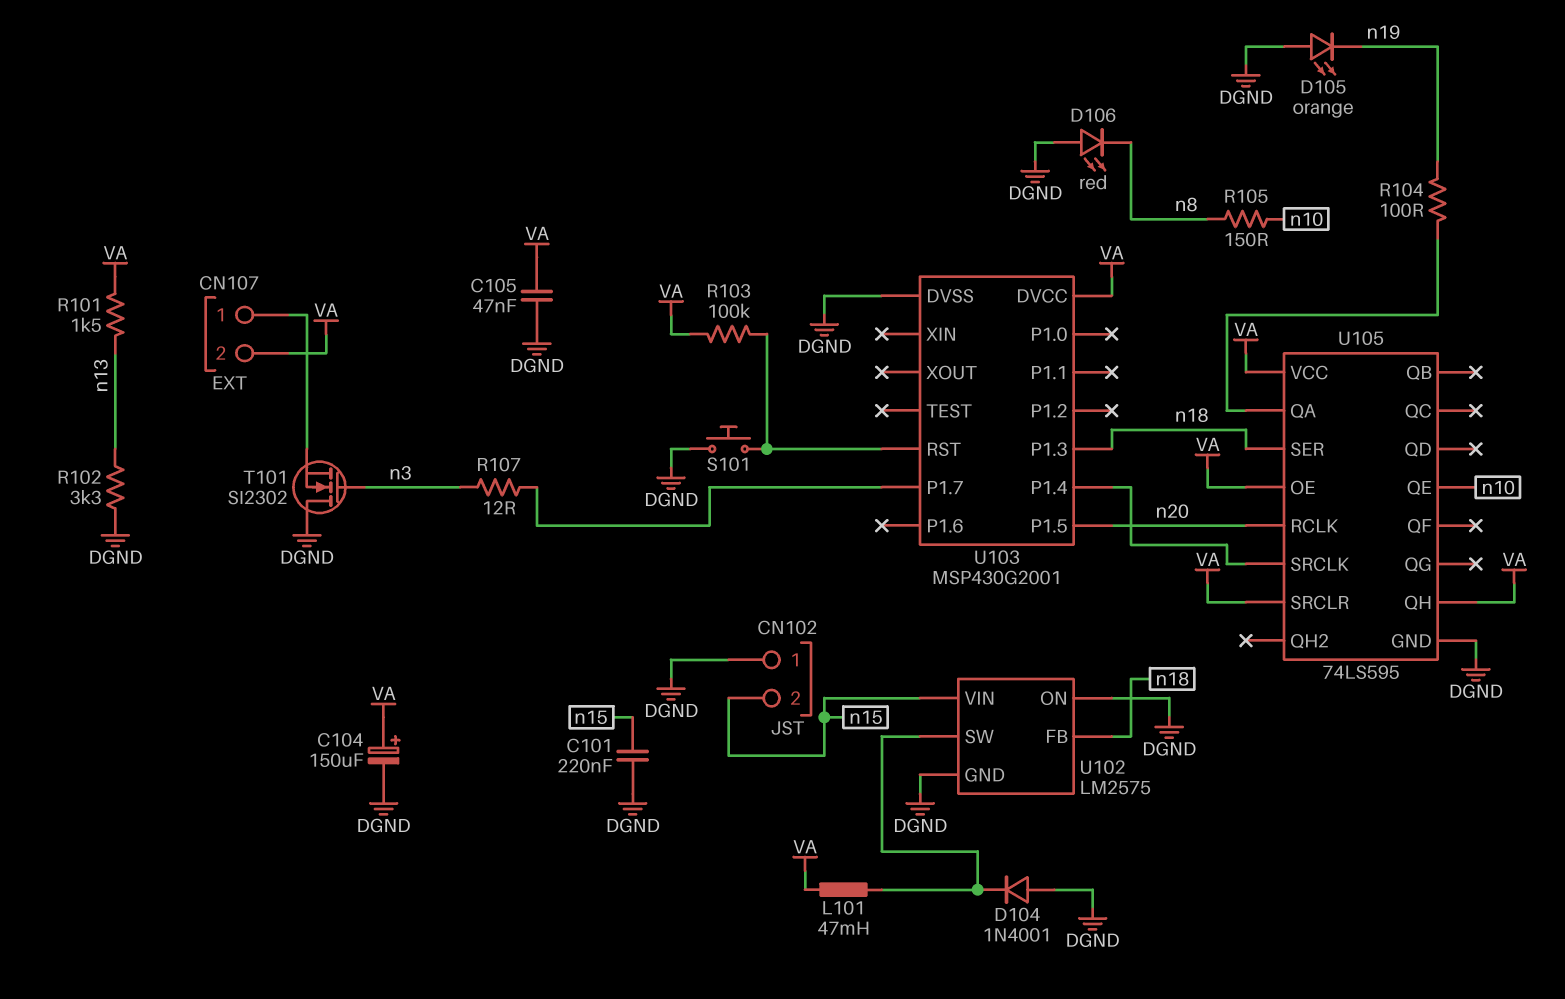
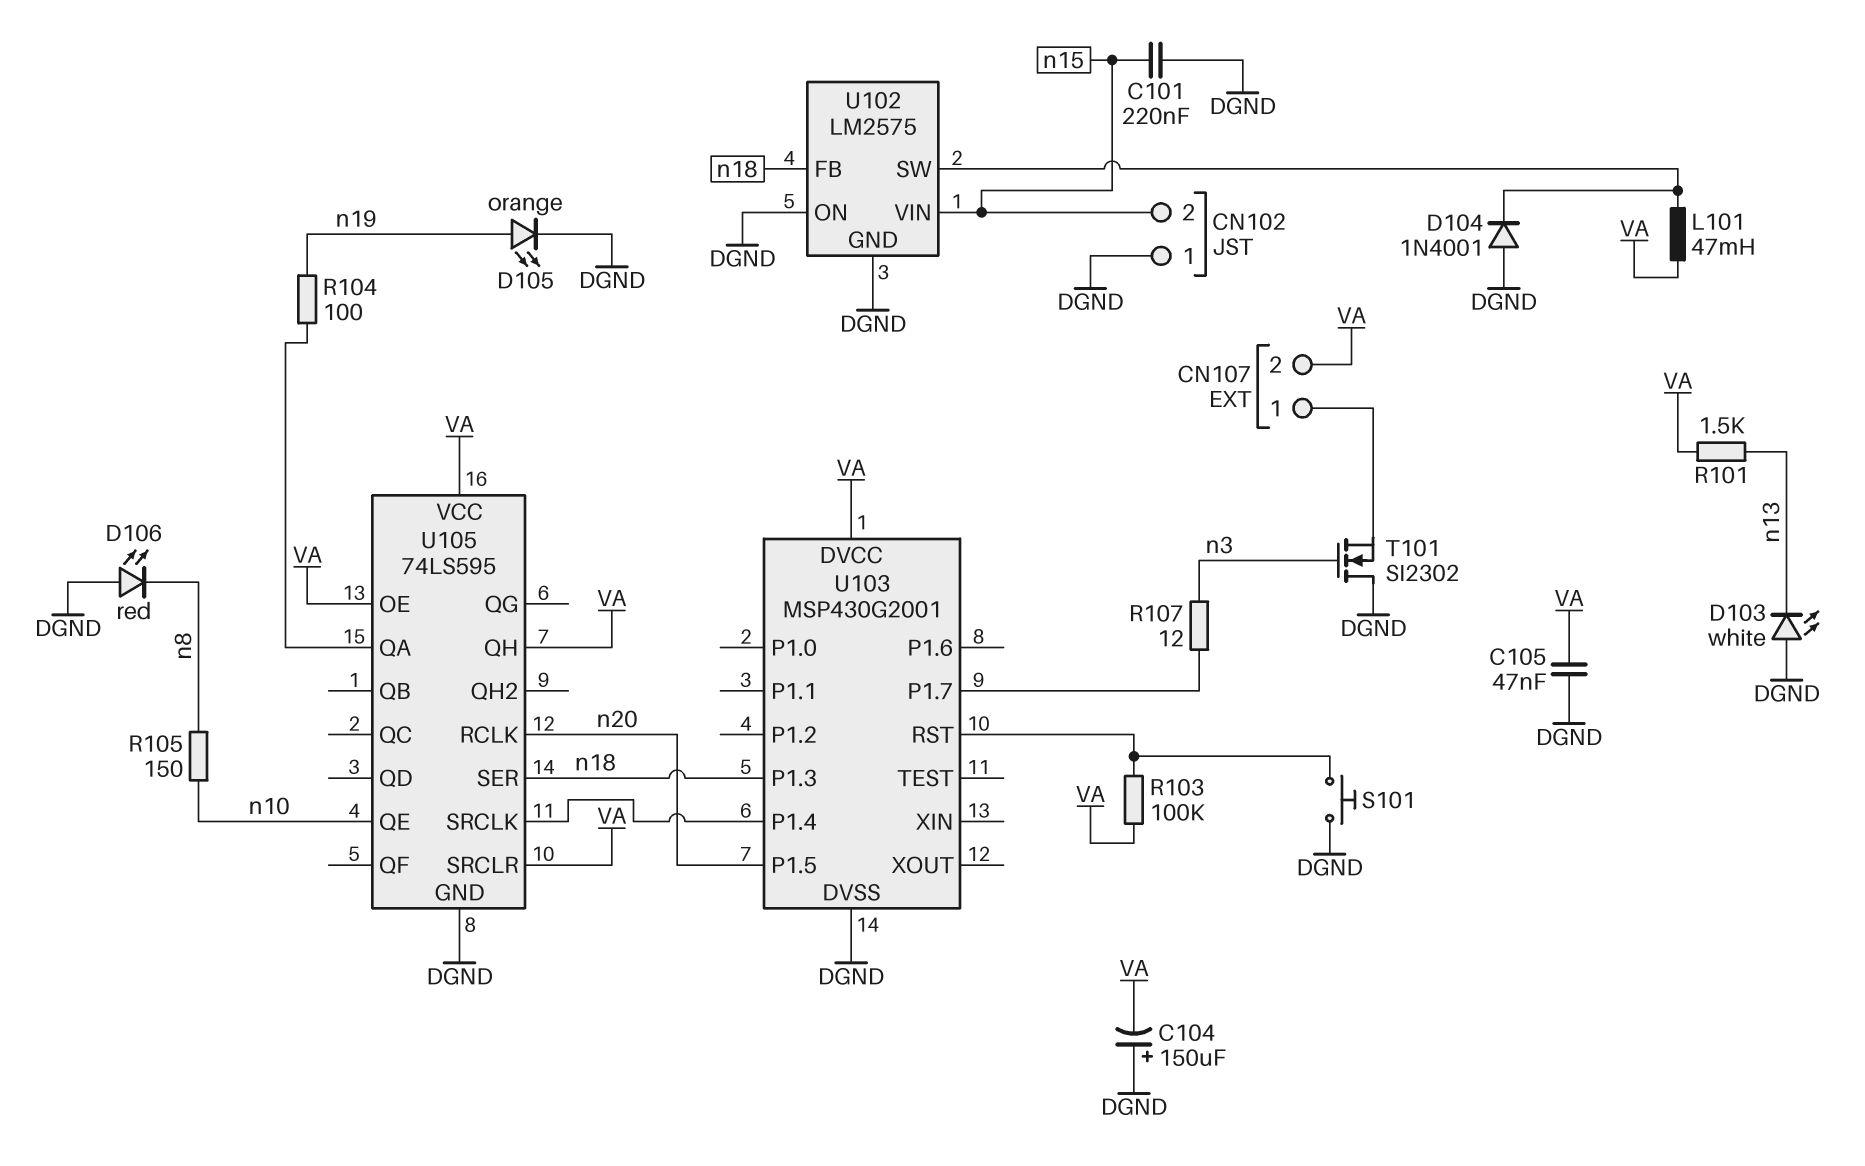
C104: 150uF (plus VA, minus DGND) -> 150uF (plus DGND, minus VA)
D103: none -> LED white (A DGND, K n13)
D105: LED orange (A DGND, K n19) -> LED orange (A n19, K DGND)
R102: 3.3k (DGND, n13) -> none

